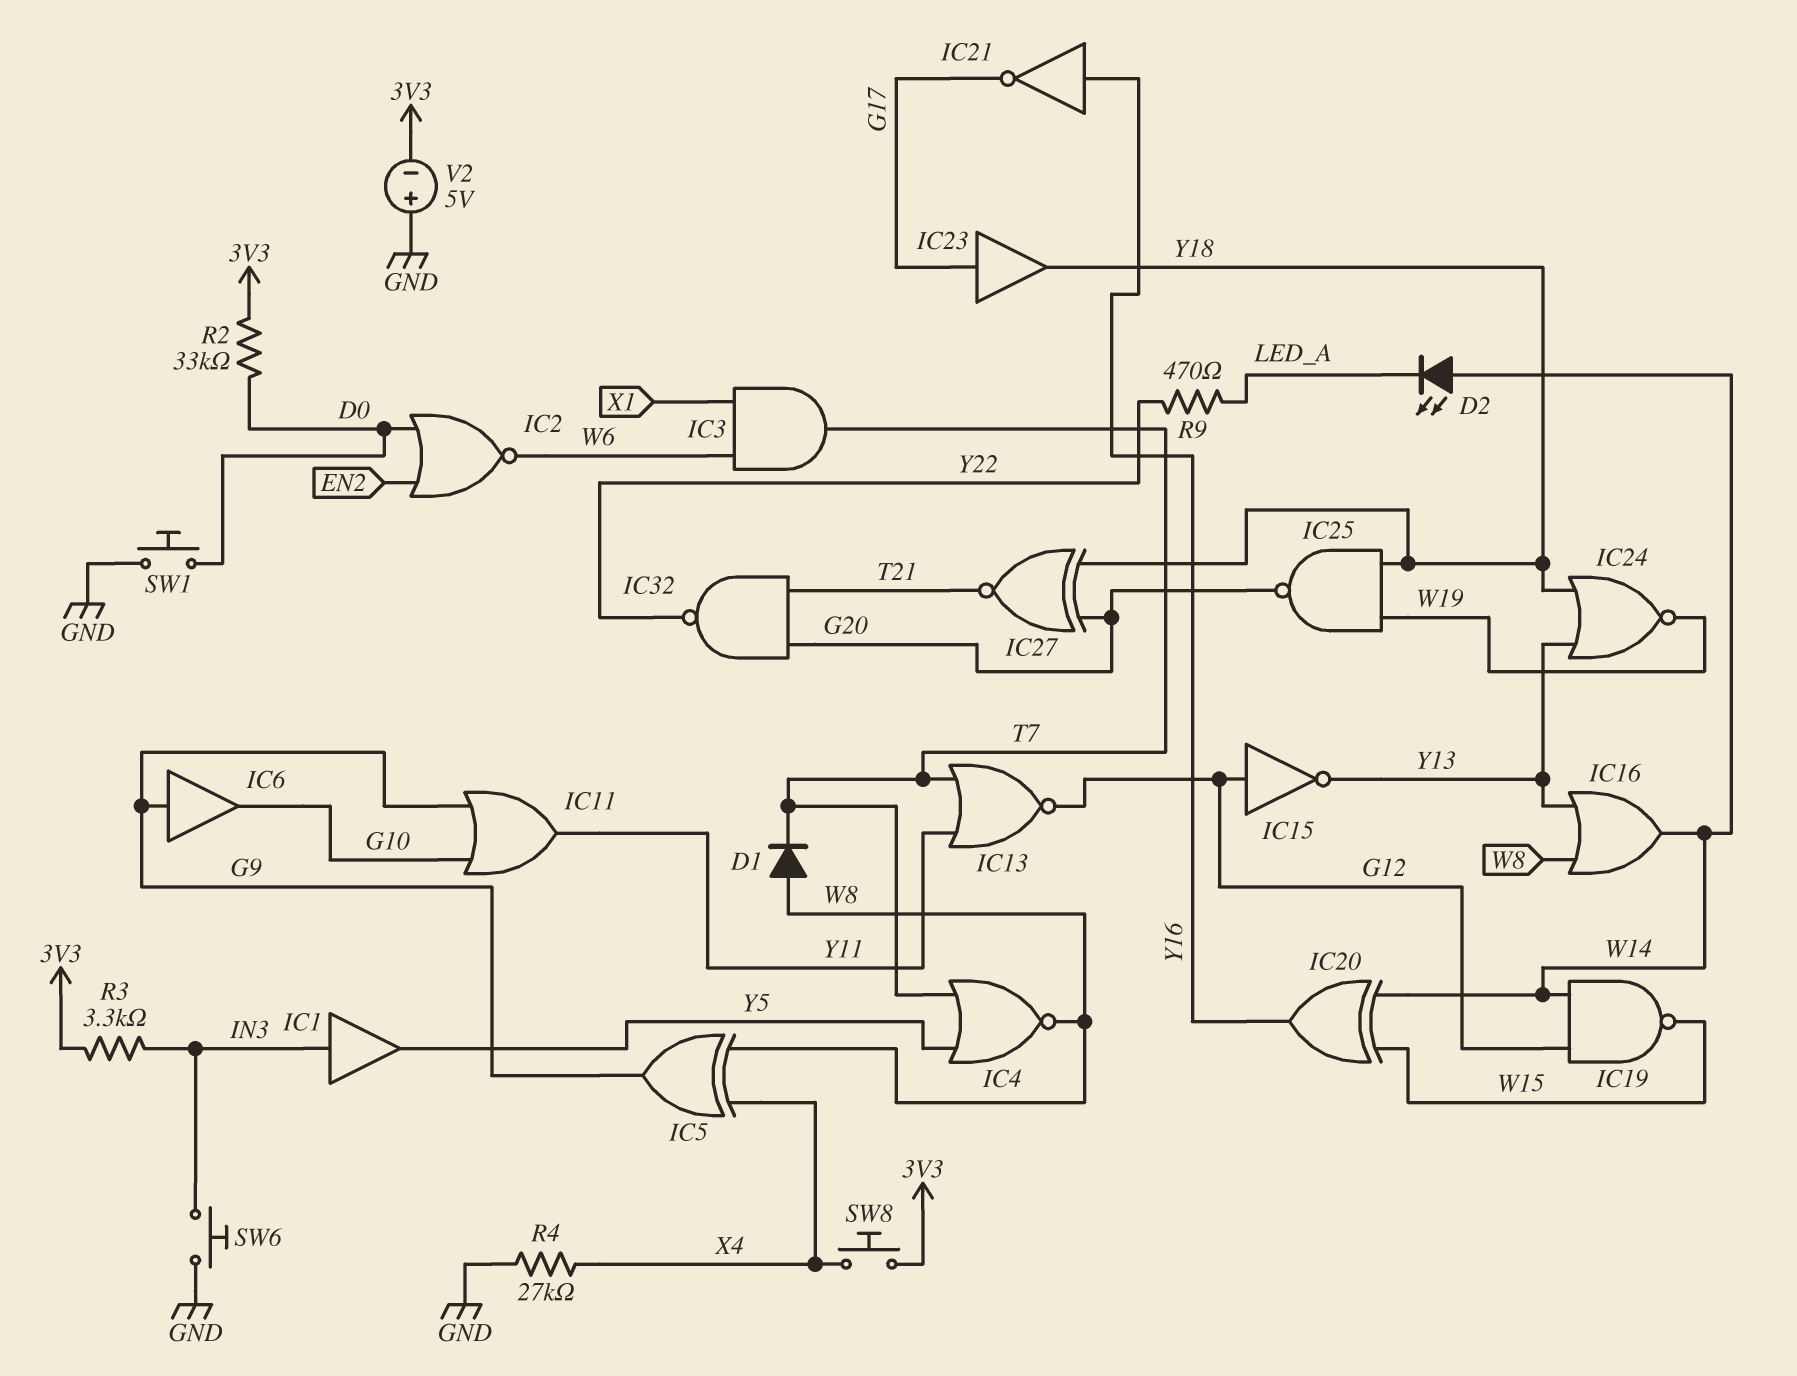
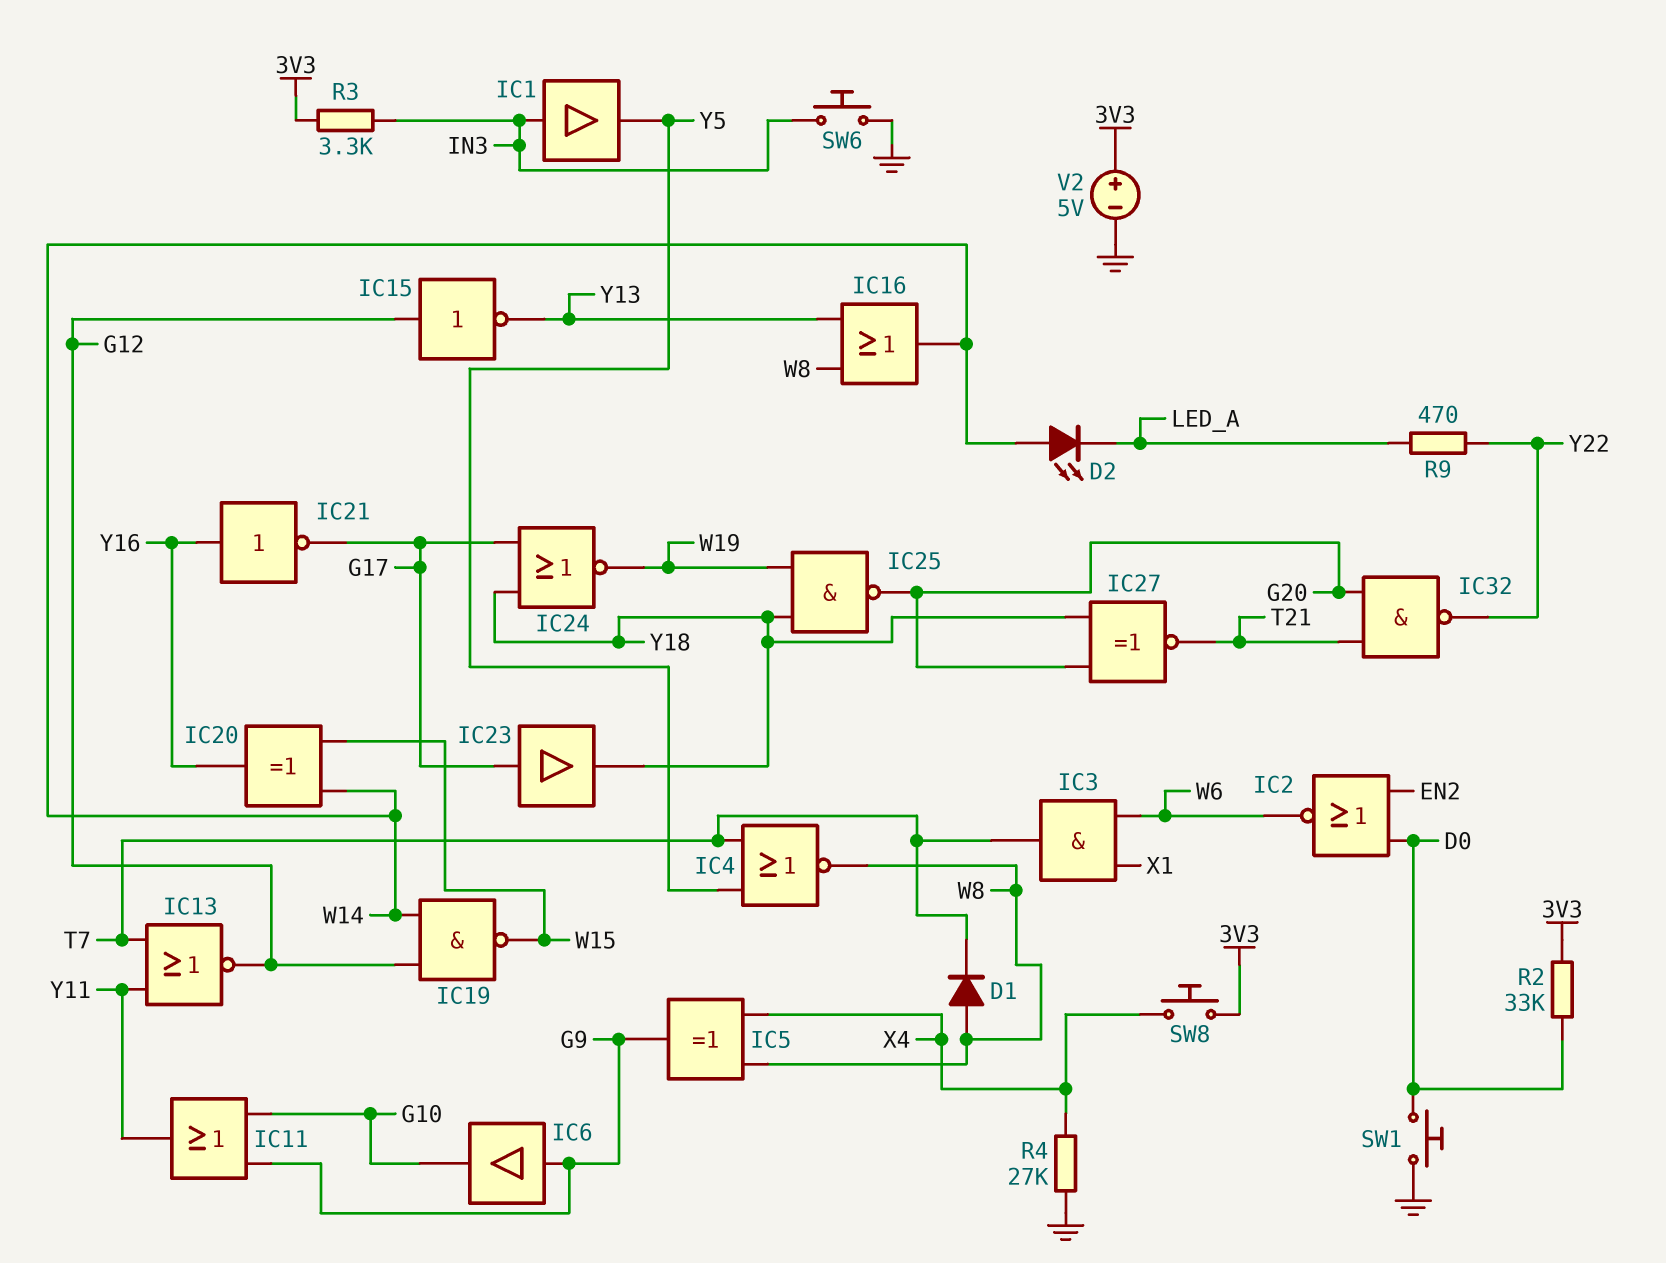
IC24: NOR (in Y13, in Y18, out W19) -> NOR (in G17, in Y18, out W19)
V2: 5V (plus GND, minus 3V3) -> 5V (plus 3V3, minus GND)

